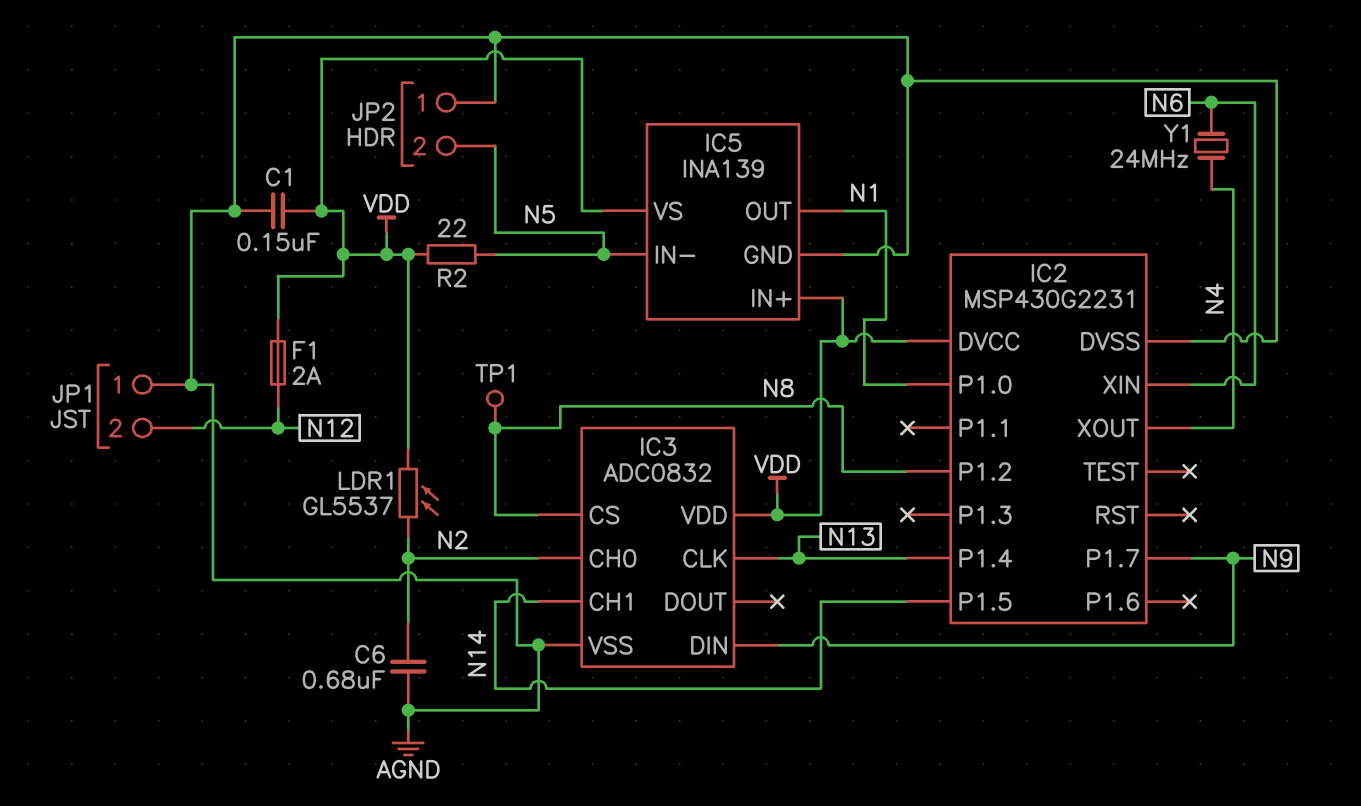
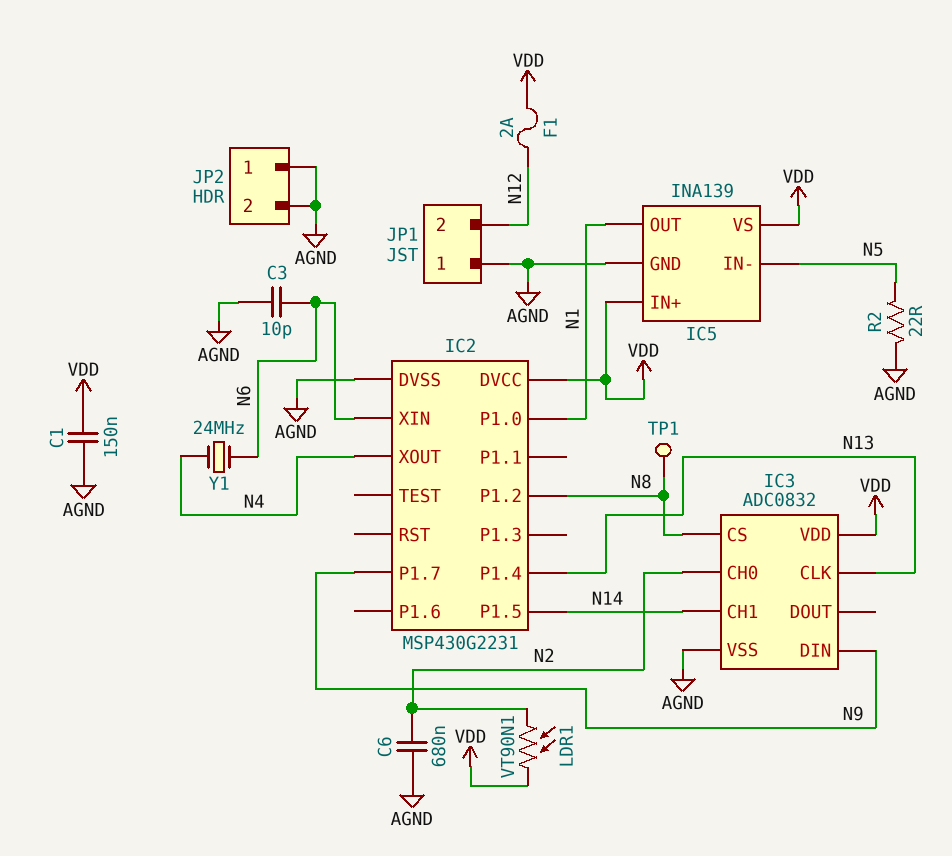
C3: none -> 10pF (AGND, N6)
JP2 pin 2: N5 -> AGND
LDR1: GL5537 (N2, VDD) -> VT90N1 (N2, VDD)
R2: 22 (N5, VDD) -> 22 (AGND, N5)

